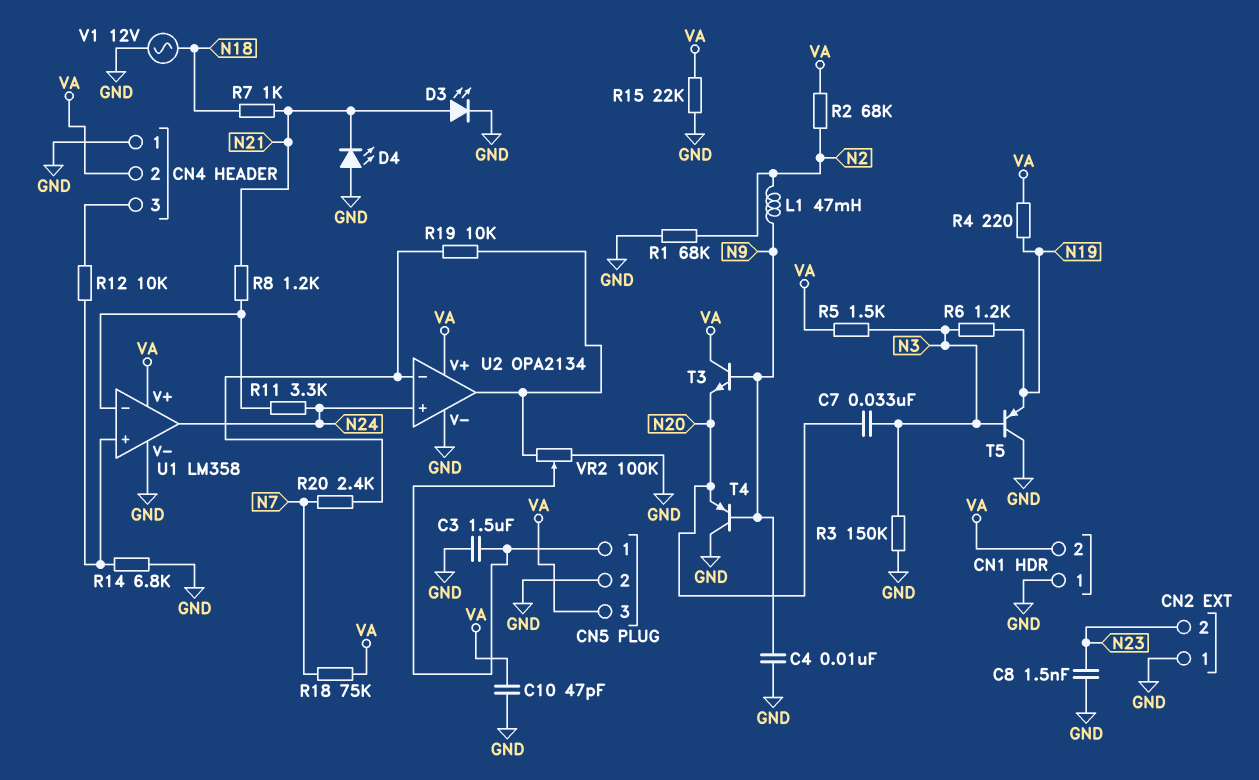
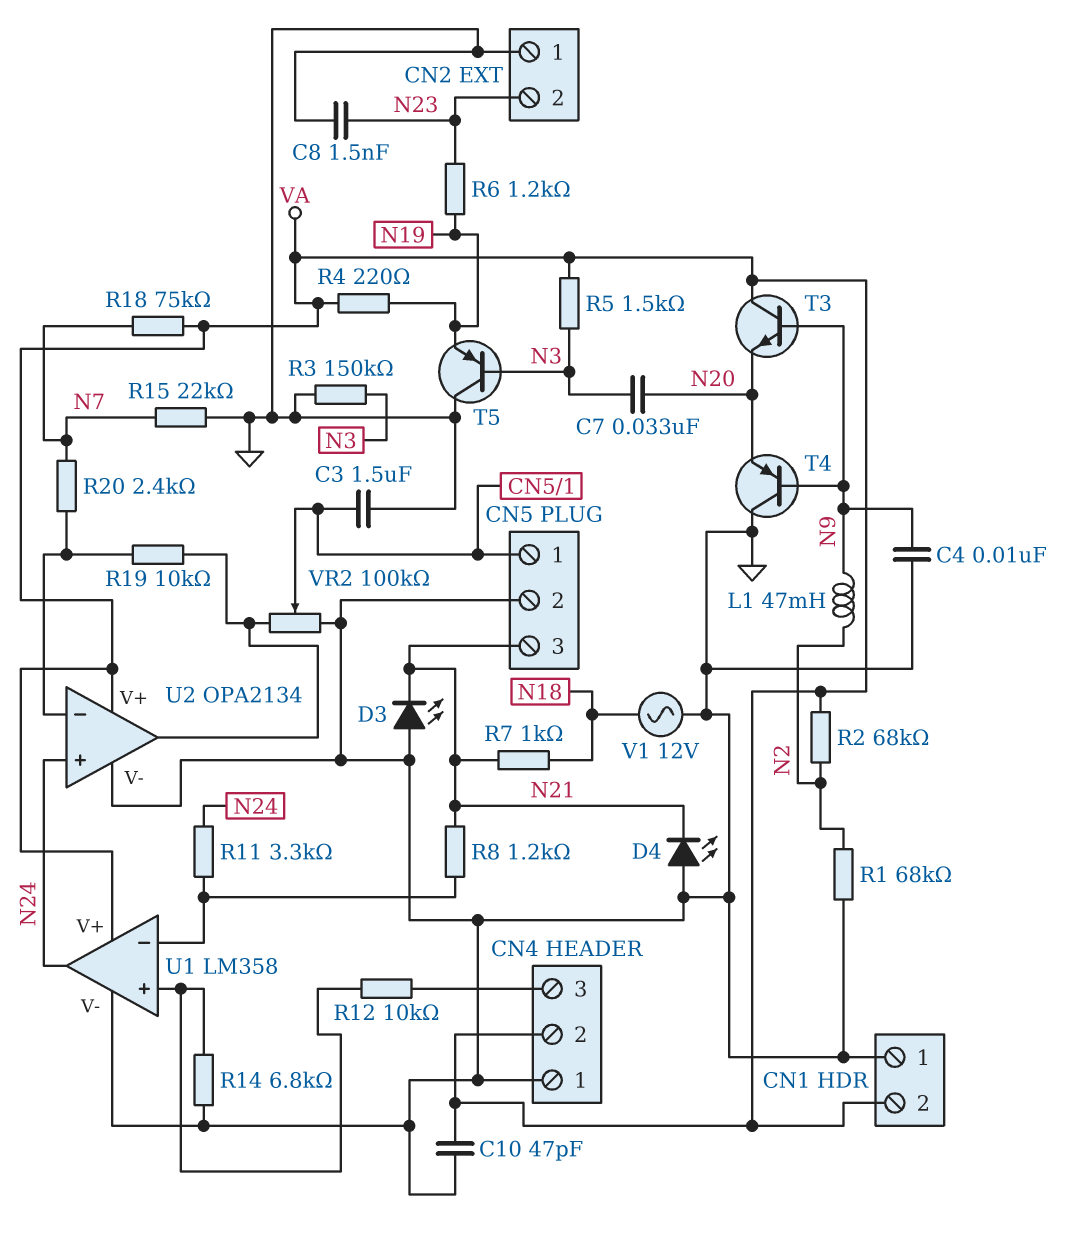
CN5 pin 3: VA -> N21
D3: LED (A N21, K GND) -> LED (A GND, K N21)
R6: 1.2k (N3, N19) -> 1.2k (N19, N23)
R15: 22k (GND, VA) -> 22k (GND, N7)

